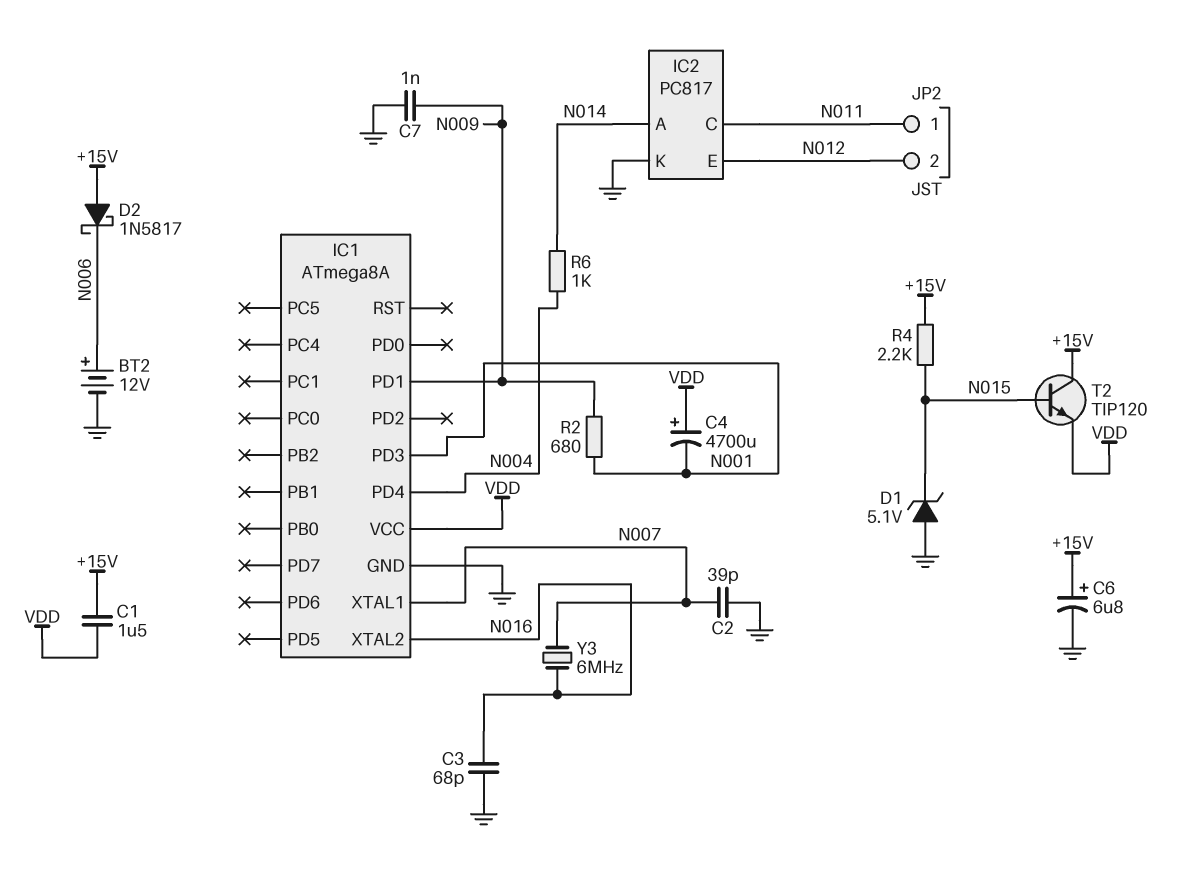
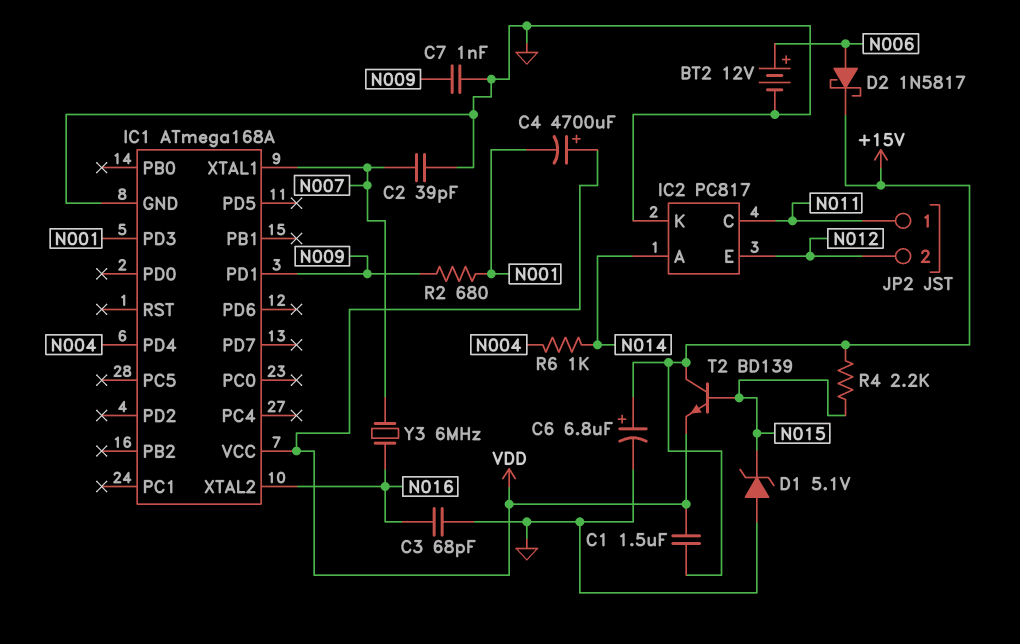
D2: schottky 1N5817 (A +15V, K N006) -> schottky 1N5817 (A N006, K +15V)
IC1: ATmega8A -> ATmega168A
T2: NPN TIP120 (B N015, C +15V, E VDD) -> NPN BD139 (B N015, C +15V, E VDD)

